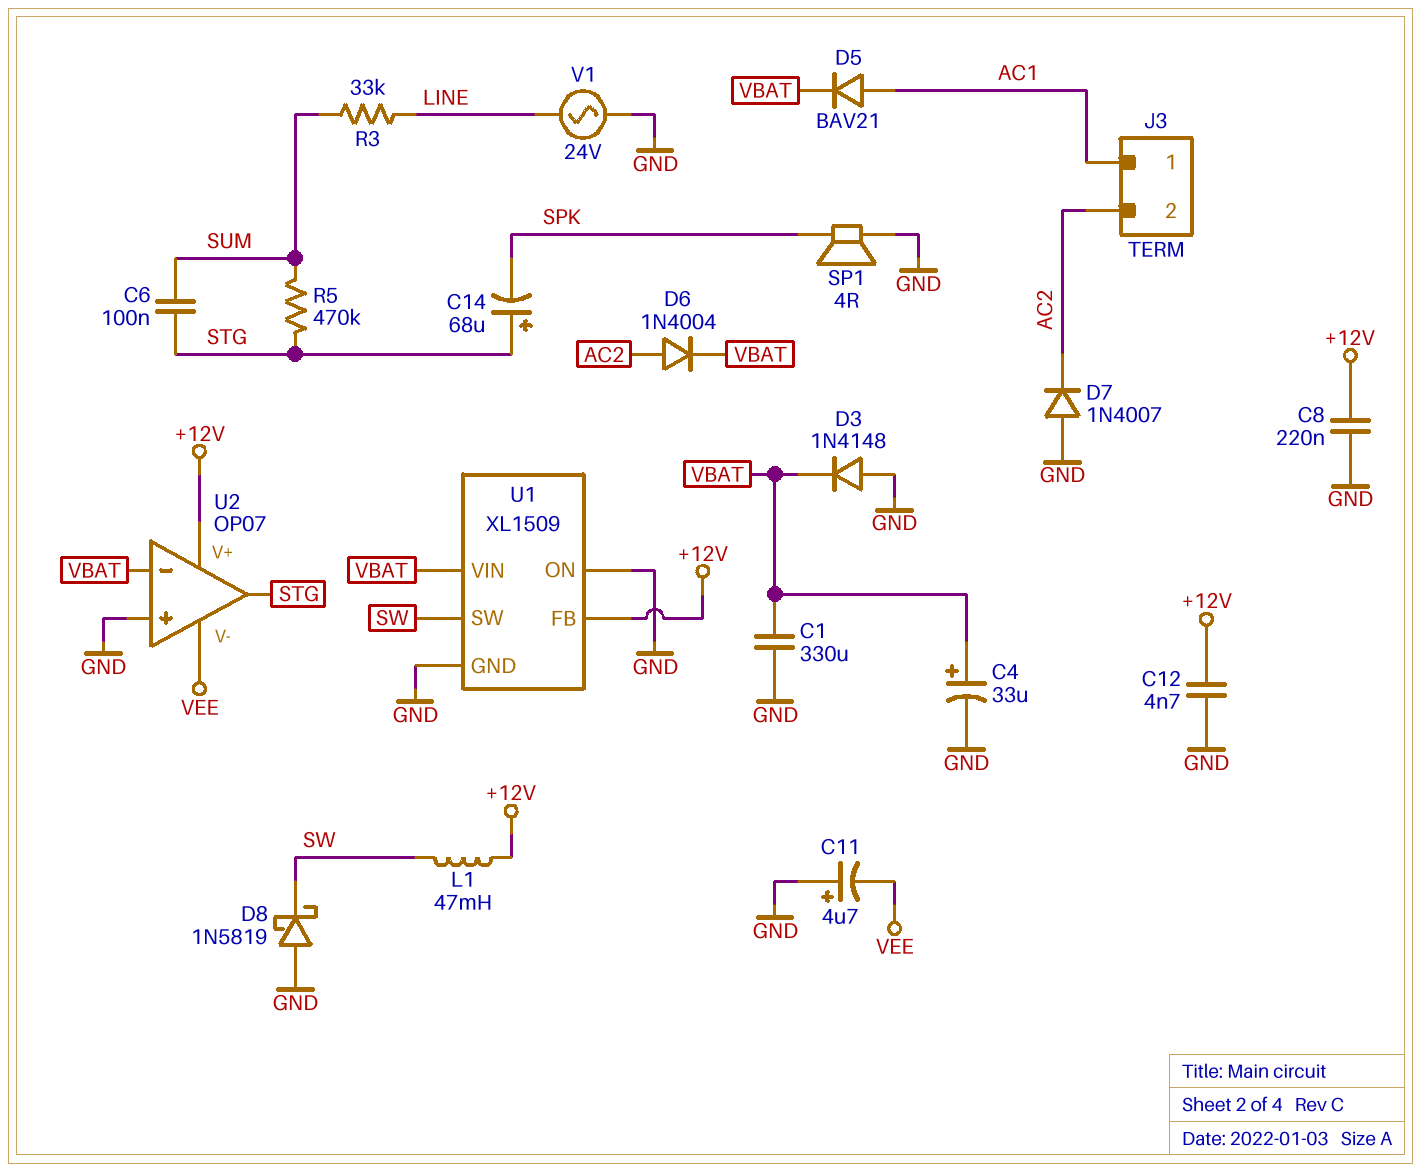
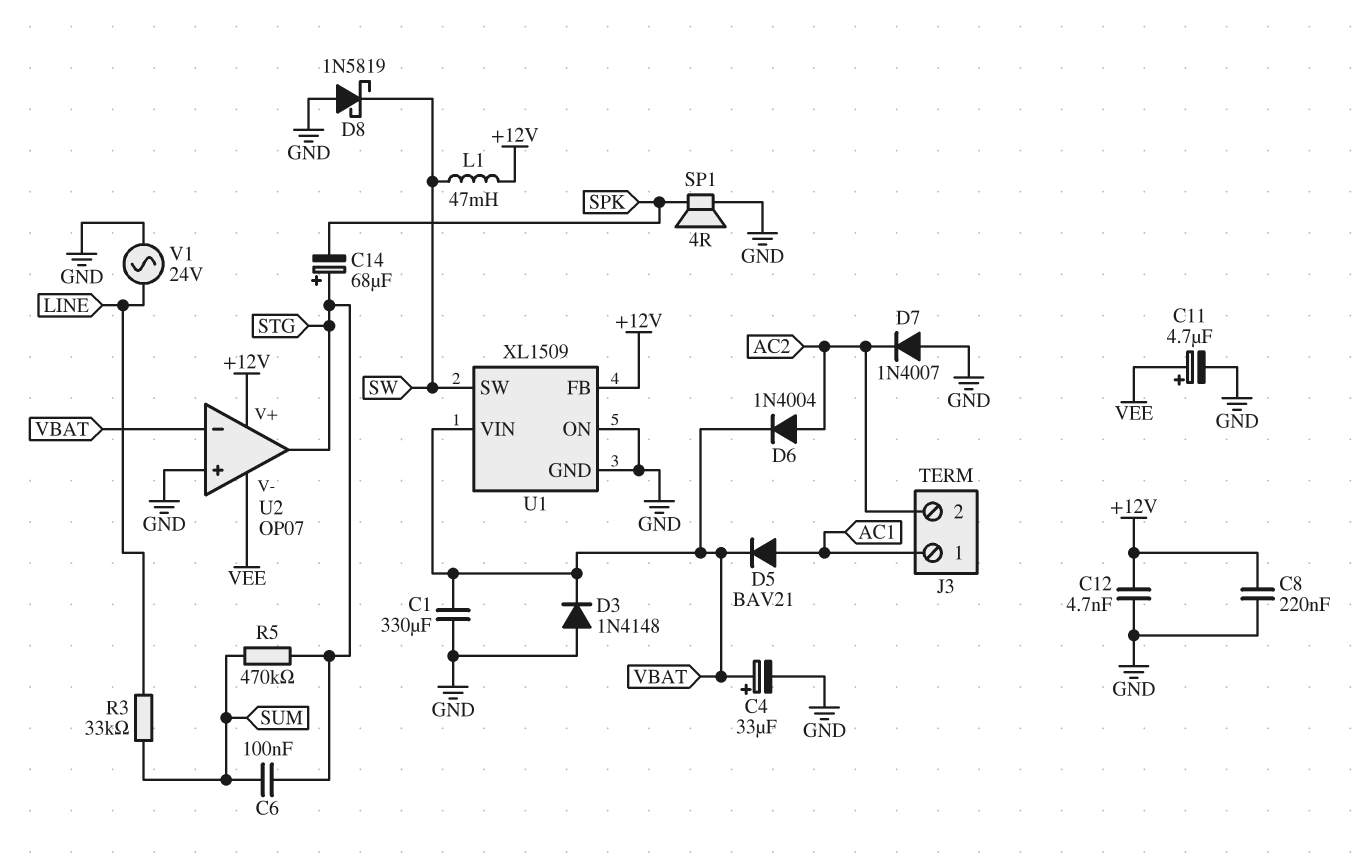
C11: 4.7uF (plus GND, minus VEE) -> 4.7uF (plus VEE, minus GND)

